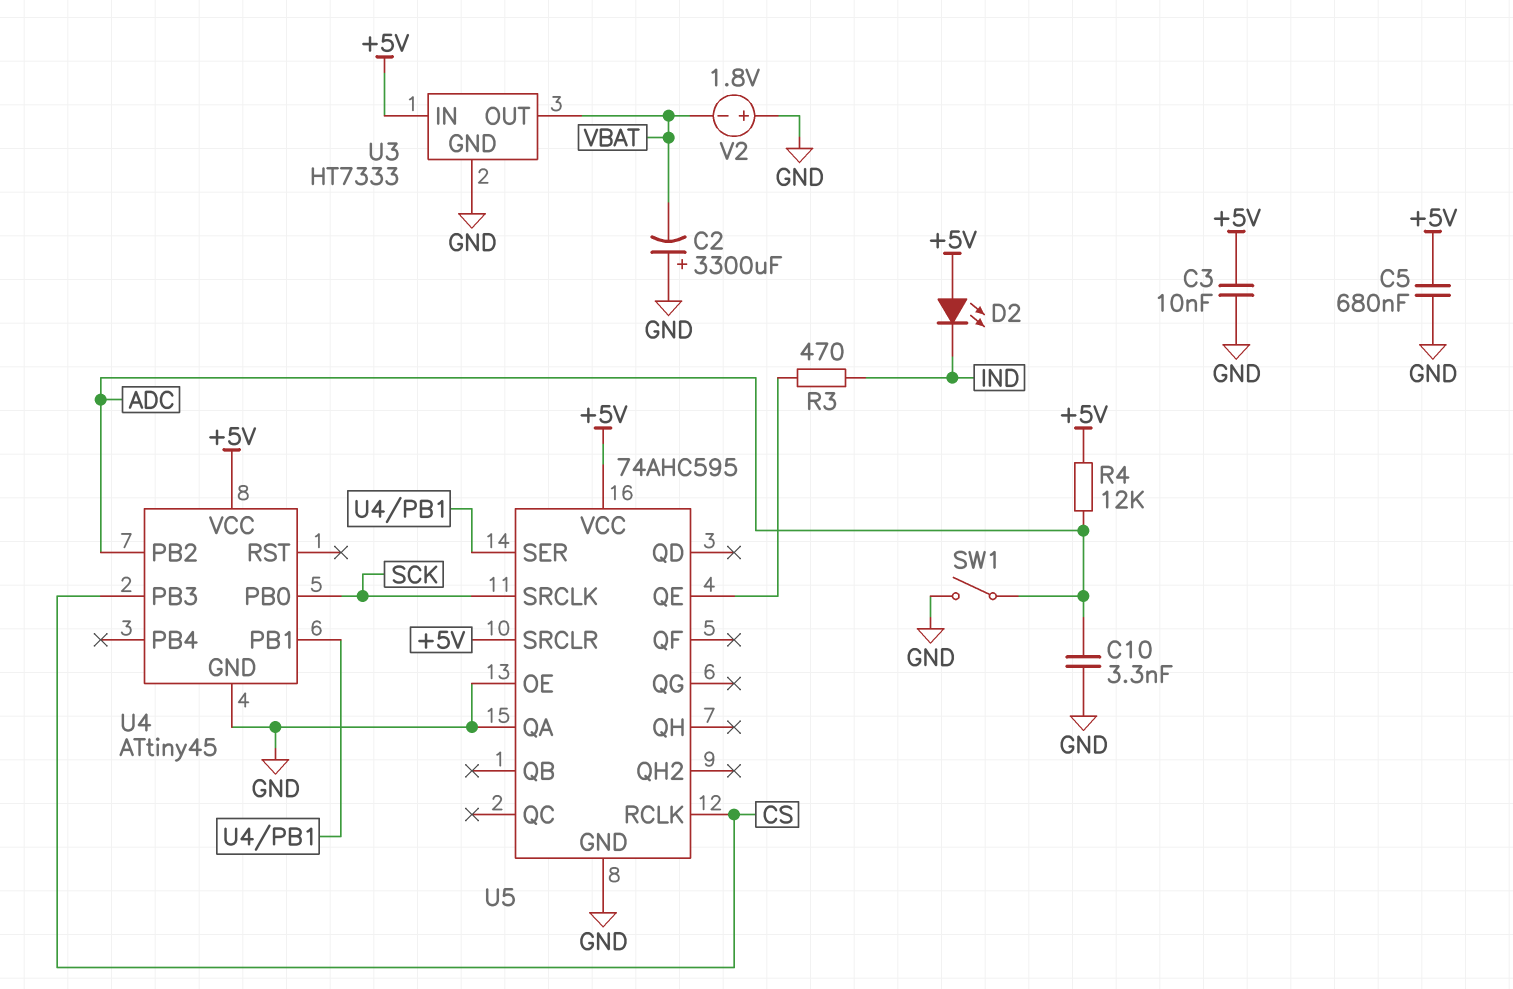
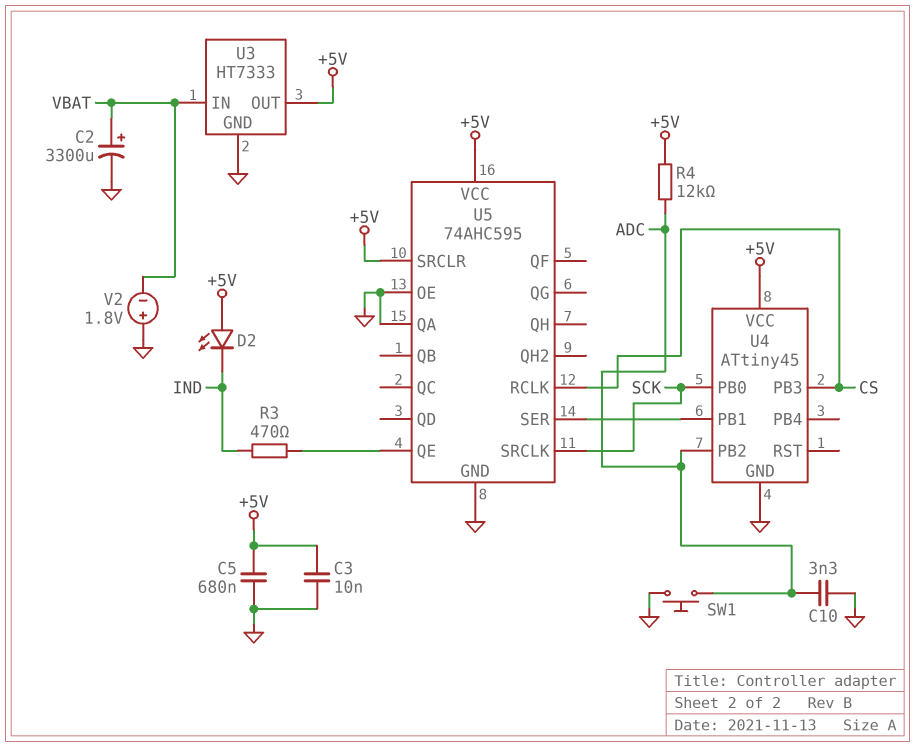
C2: 3300uF (plus GND, minus VBAT) -> 3300uF (plus VBAT, minus GND)
SW1: switch (ADC, GND) -> button (ADC, GND)
U3 pin IN: +5V -> VBAT
U3 pin OUT: VBAT -> +5V

